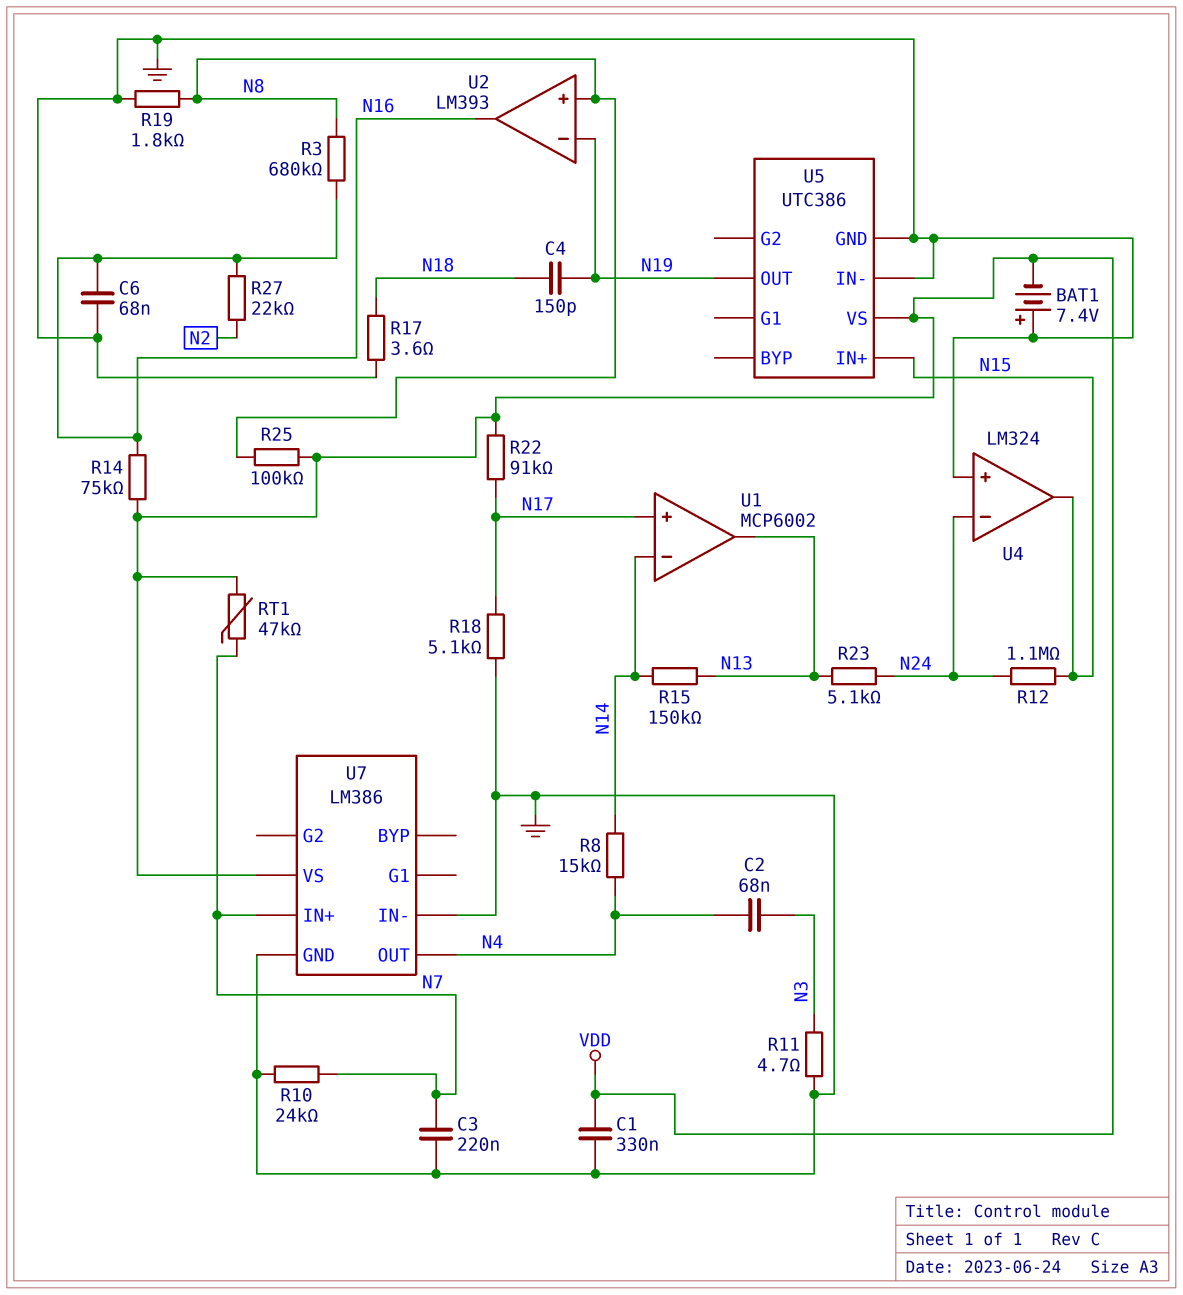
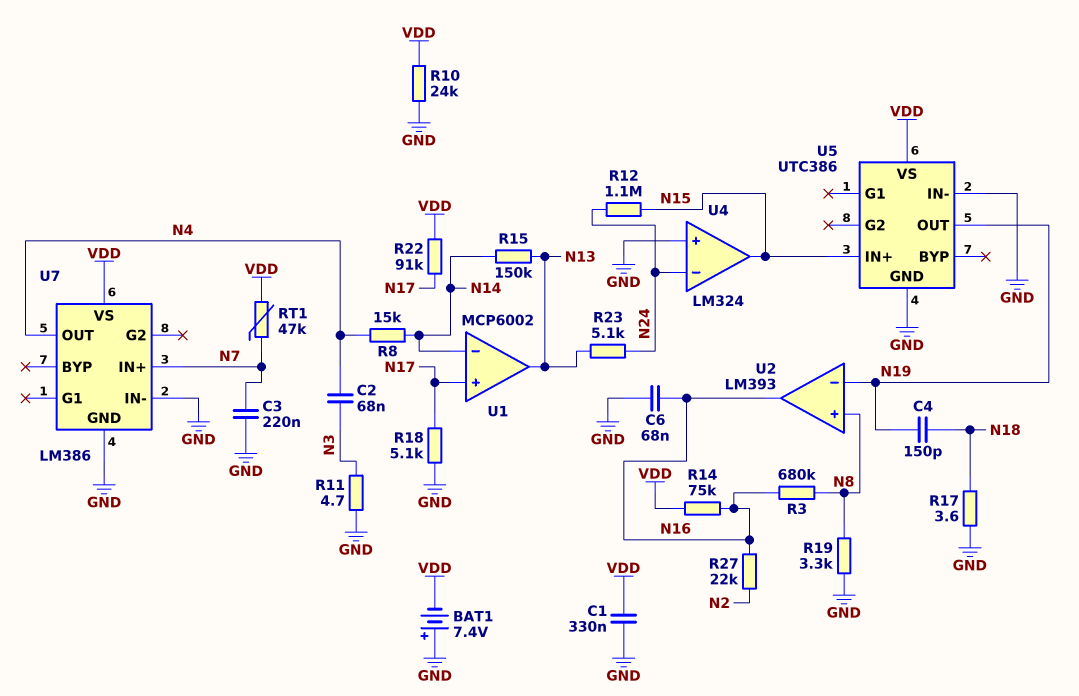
R10: 24k (GND, N7) -> 24k (GND, VDD)
R19: 1.8k (GND, N8) -> 3.3k (GND, N8)
R25: 100k (N8, VDD) -> none

